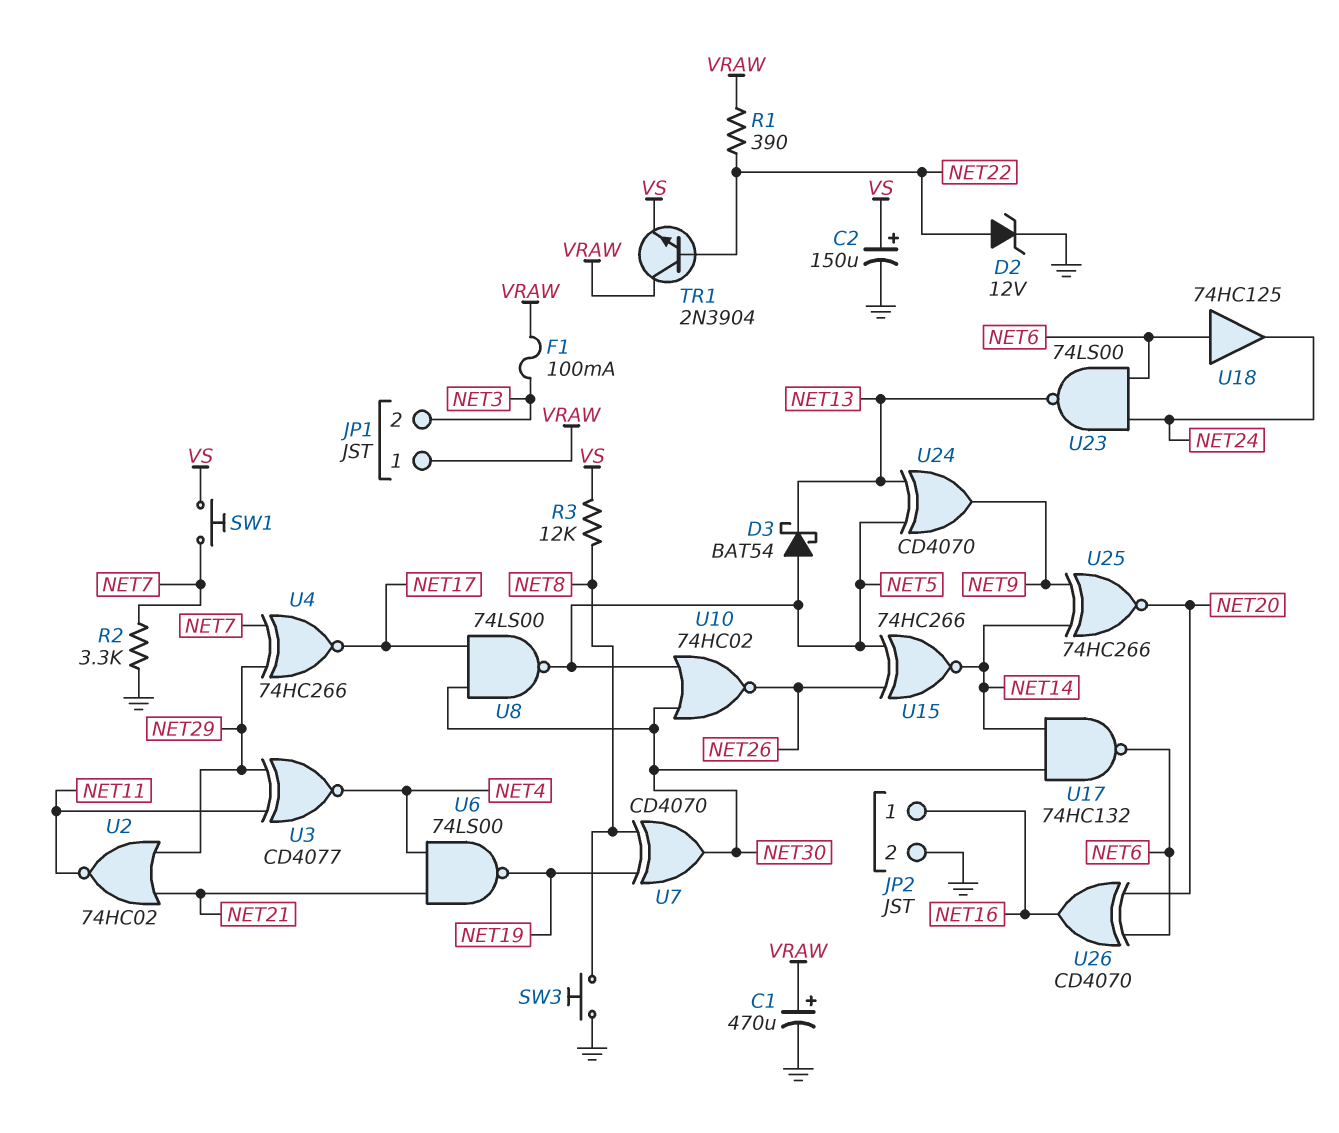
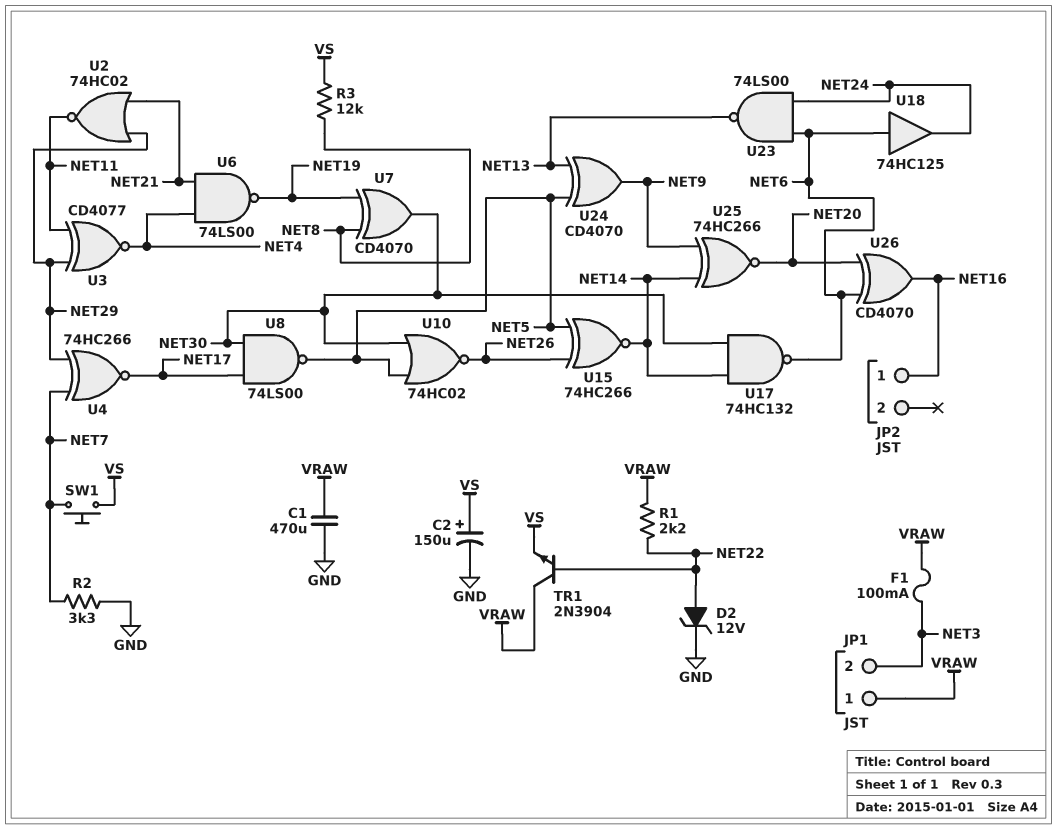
C1: 470uF (plus VRAW, minus GND) -> 470uF (GND, VRAW)
D3: schottky BAT54 (A NET5, K NET13) -> none
JP2 pin 2: GND -> none
R1: 390 (NET22, VRAW) -> 2.2k (NET22, VRAW)
SW3: button (GND, NET8) -> none

